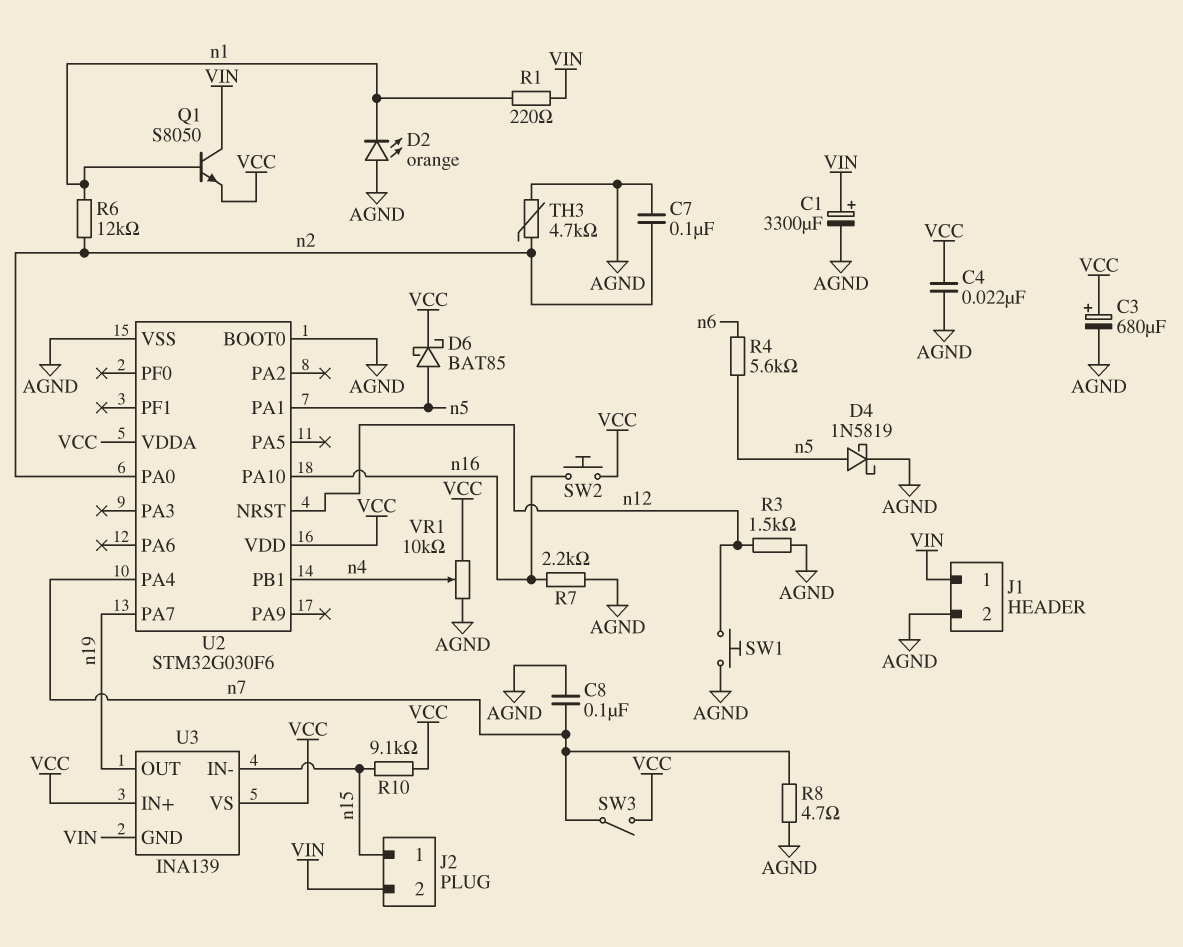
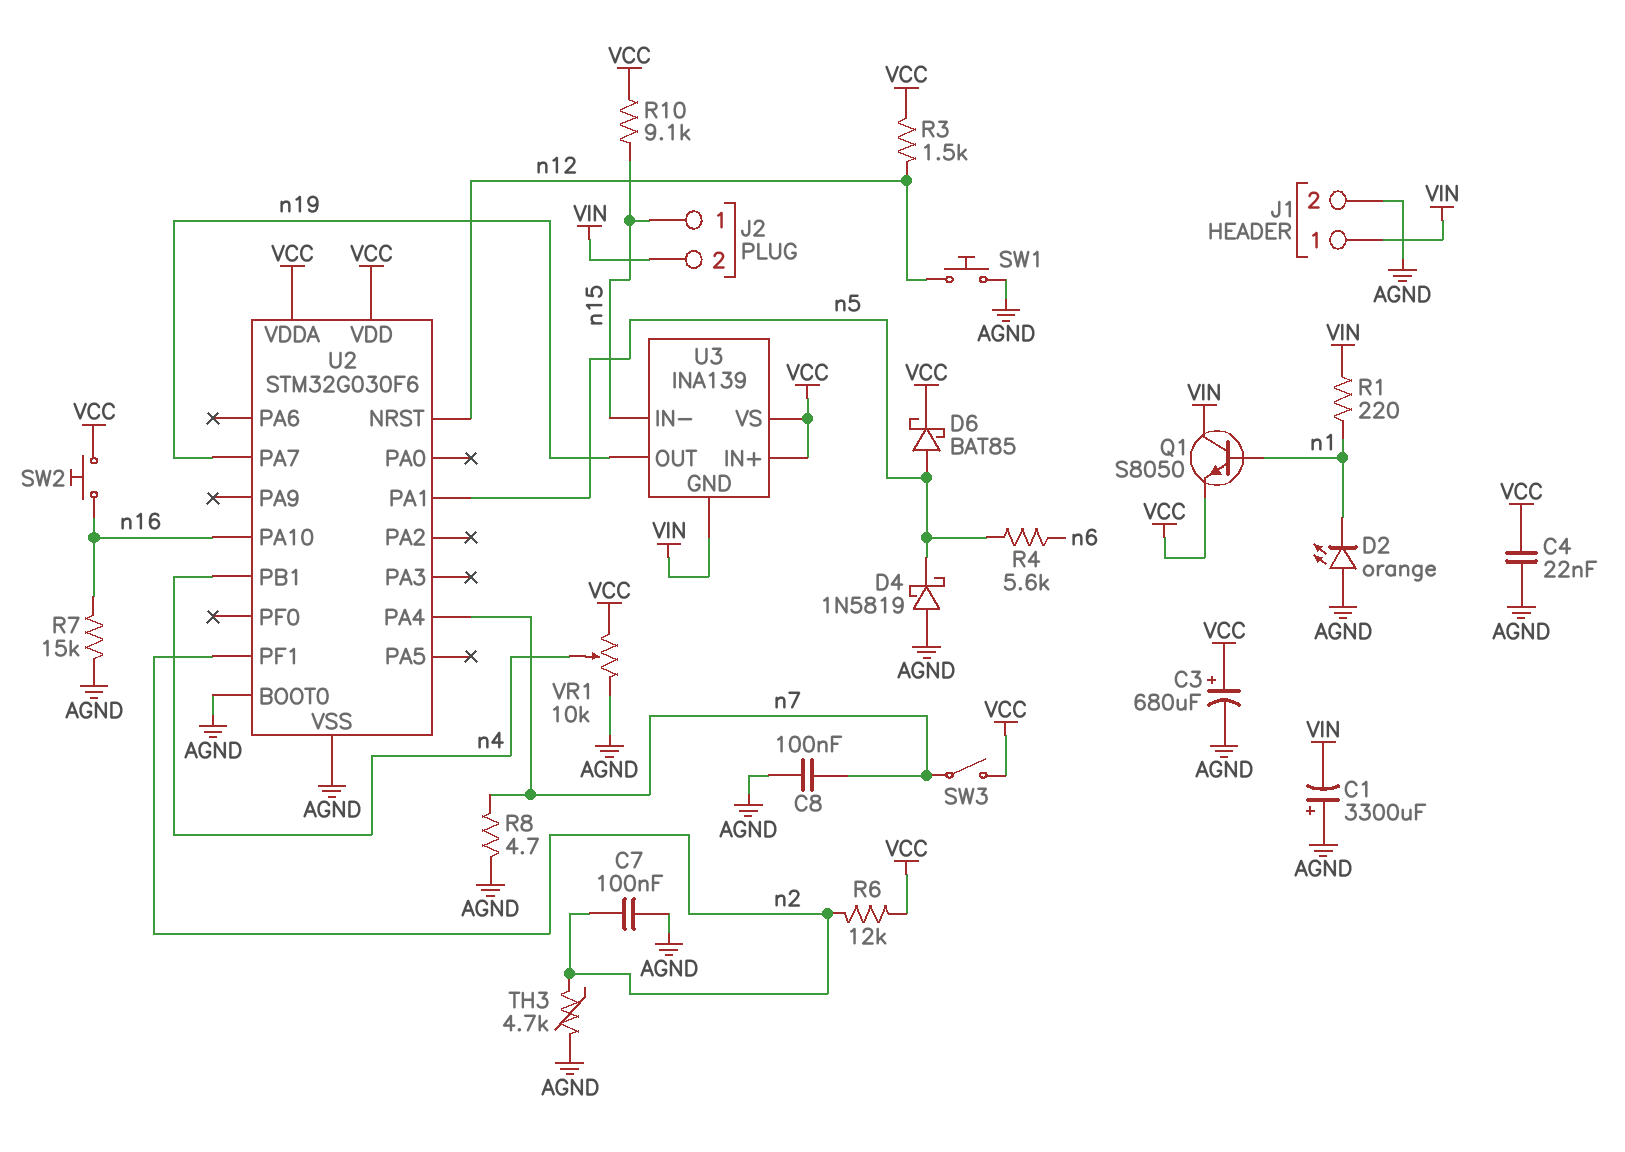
C1: 3300uF (plus VIN, minus AGND) -> 3300uF (plus AGND, minus VIN)
D4: schottky 1N5819 (A n5, K AGND) -> schottky 1N5819 (A AGND, K n5)
R3: 1.5k (AGND, n12) -> 1.5k (VCC, n12)
R6: 12k (n1, n2) -> 12k (VCC, n2)
R7: 2.2k (AGND, n16) -> 15k (AGND, n16)
U2 pin PA0: n2 -> none
U2 pin PF1: none -> n2

